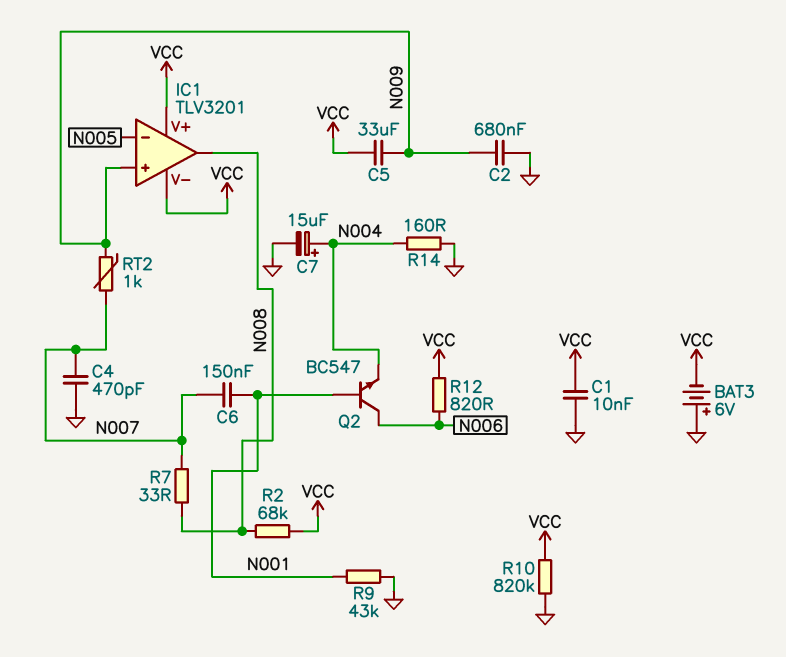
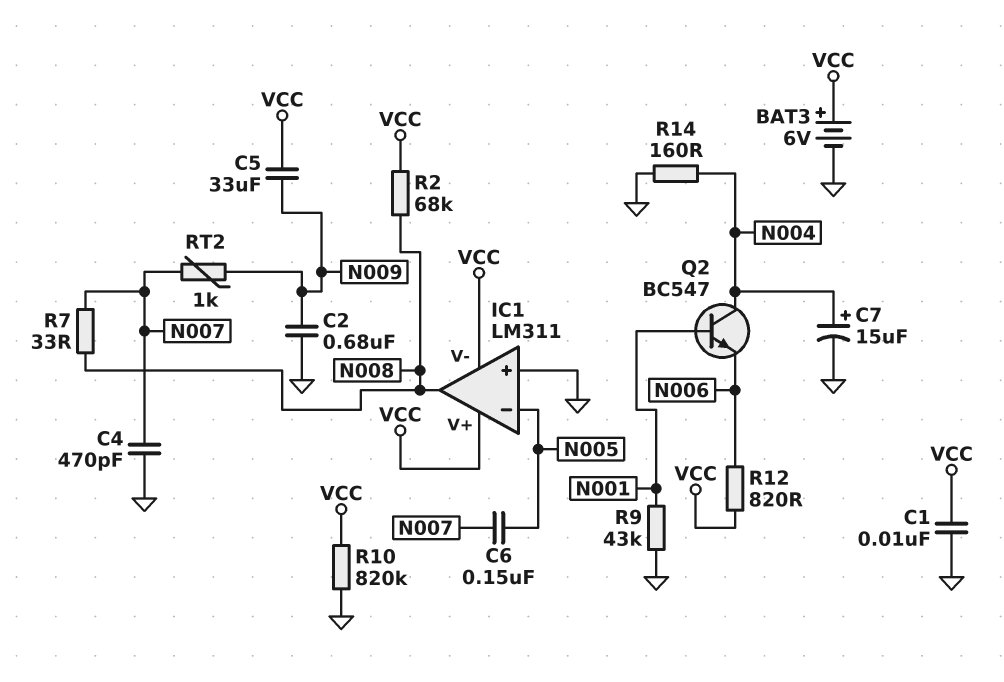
BAT3: 6V (plus GND, minus VCC) -> 6V (plus VCC, minus GND)
C6: 150nF (N001, N007) -> 150nF (N005, N007)
IC1: TLV3201 -> LM311
IC1 pin in+: N009 -> GND
Q2: NPN BC547 (B N001, C N006, E N004) -> NPN BC547 (B N001, C N004, E N006)

